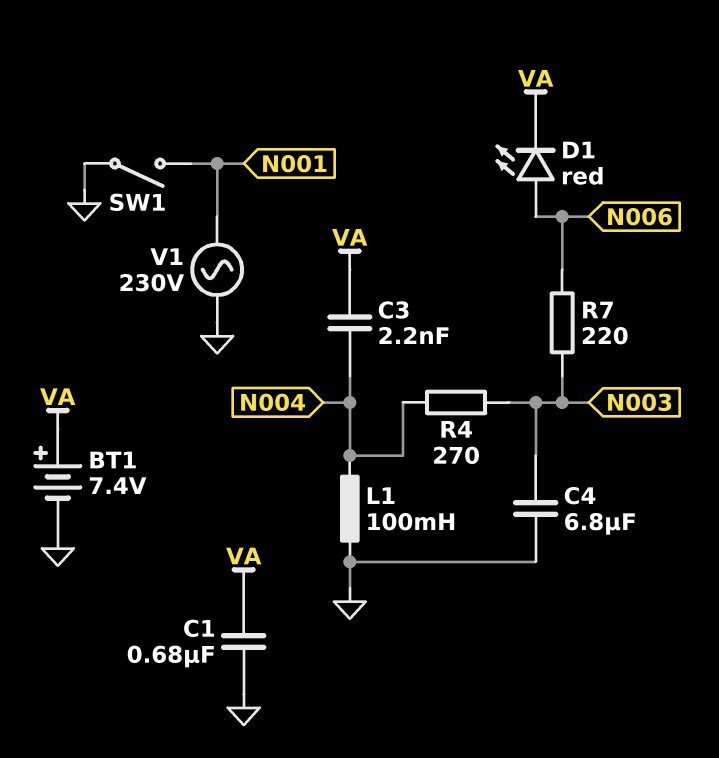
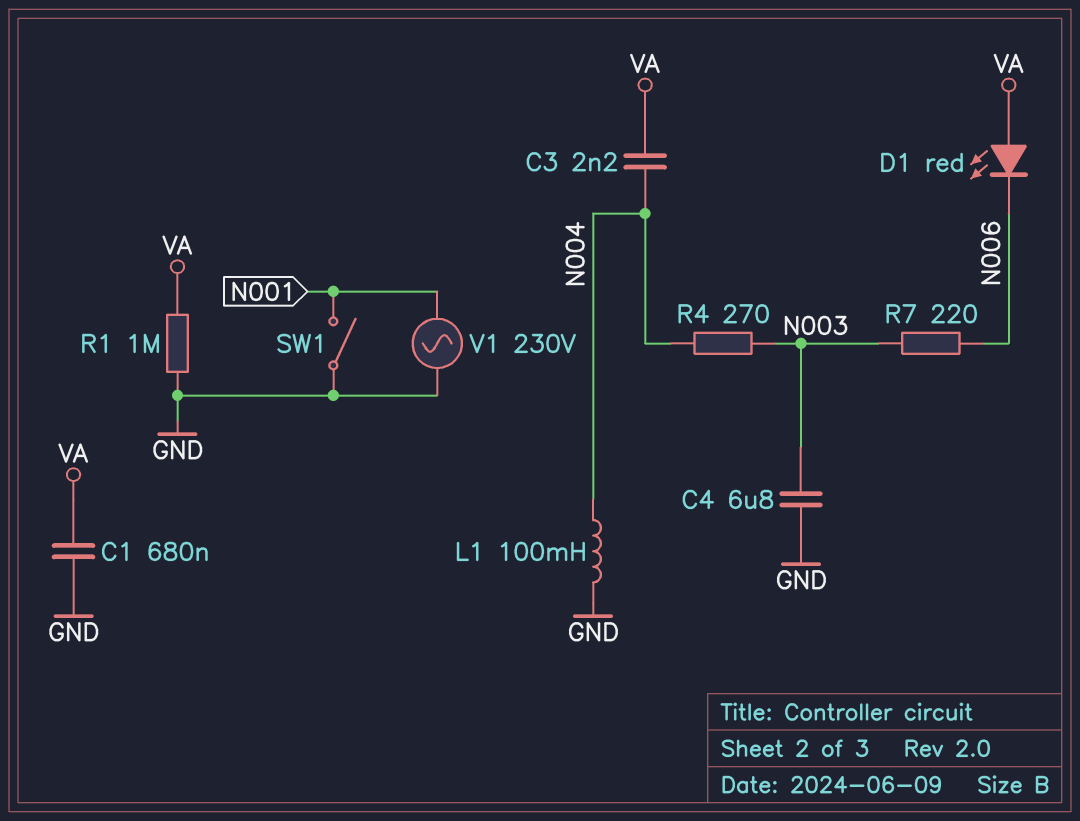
BT1: 7.4V (plus VA, minus GND) -> none
D1: LED red (A N006, K VA) -> LED red (A VA, K N006)
R1: none -> 1M (GND, VA)

